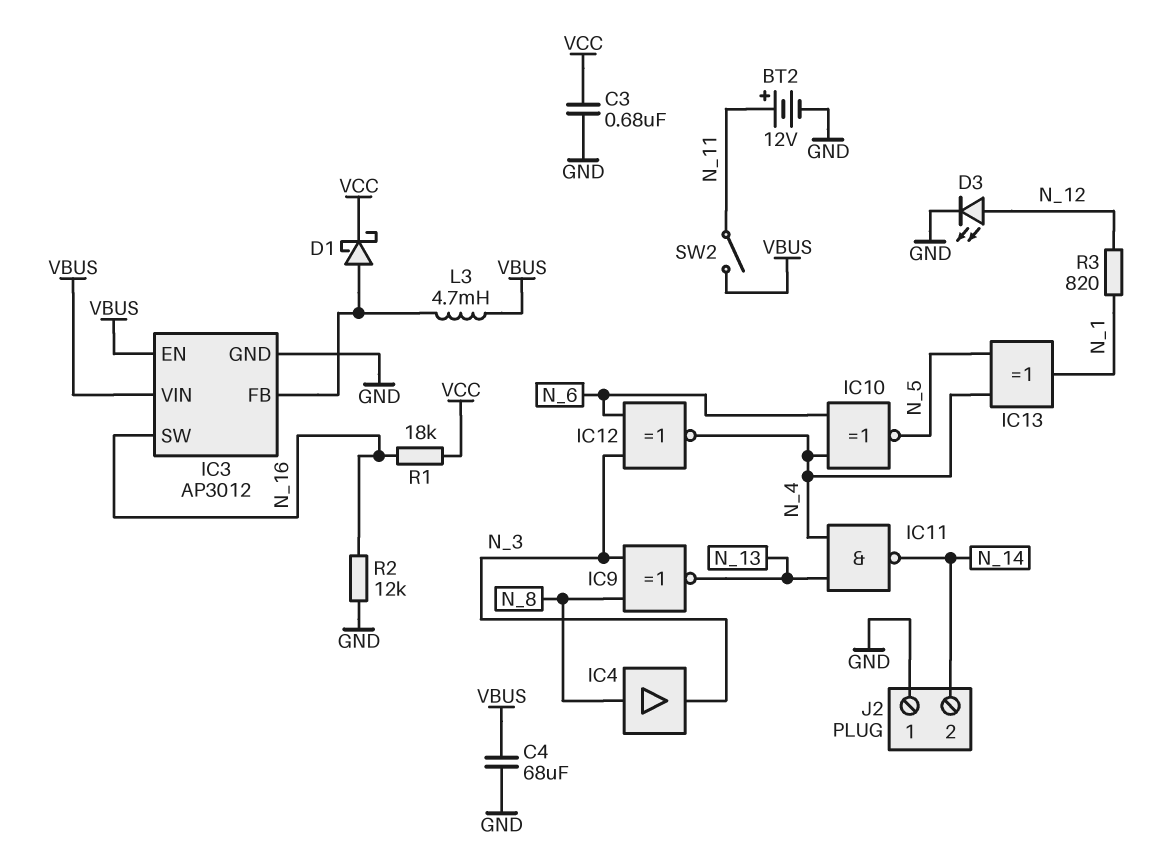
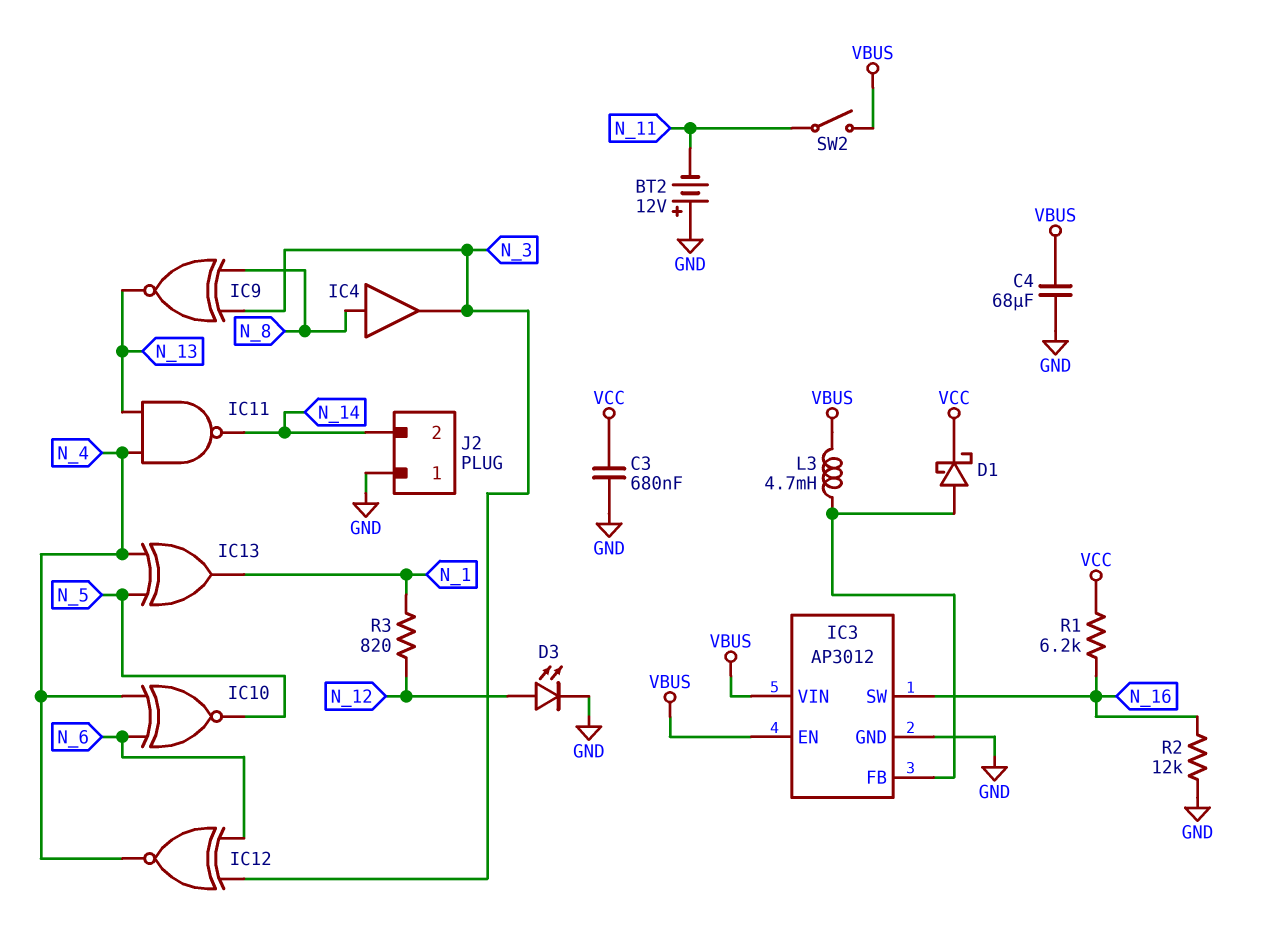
BT2: 12V (plus N_11, minus GND) -> 12V (plus GND, minus N_11)
R1: 18k (N_16, VCC) -> 6.2k (N_16, VCC)

